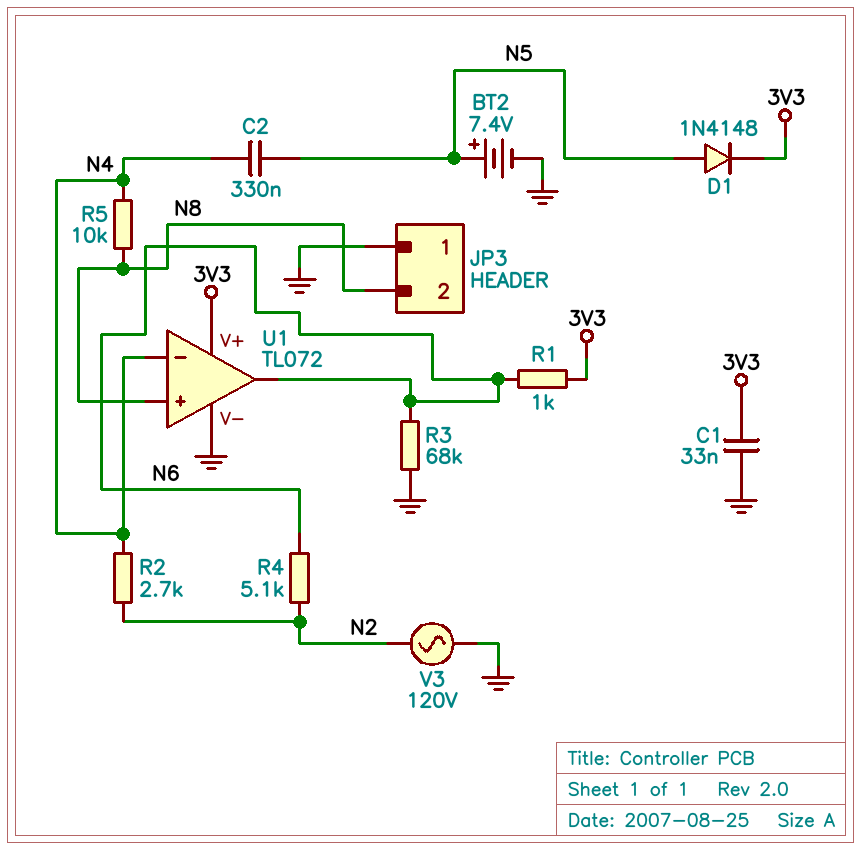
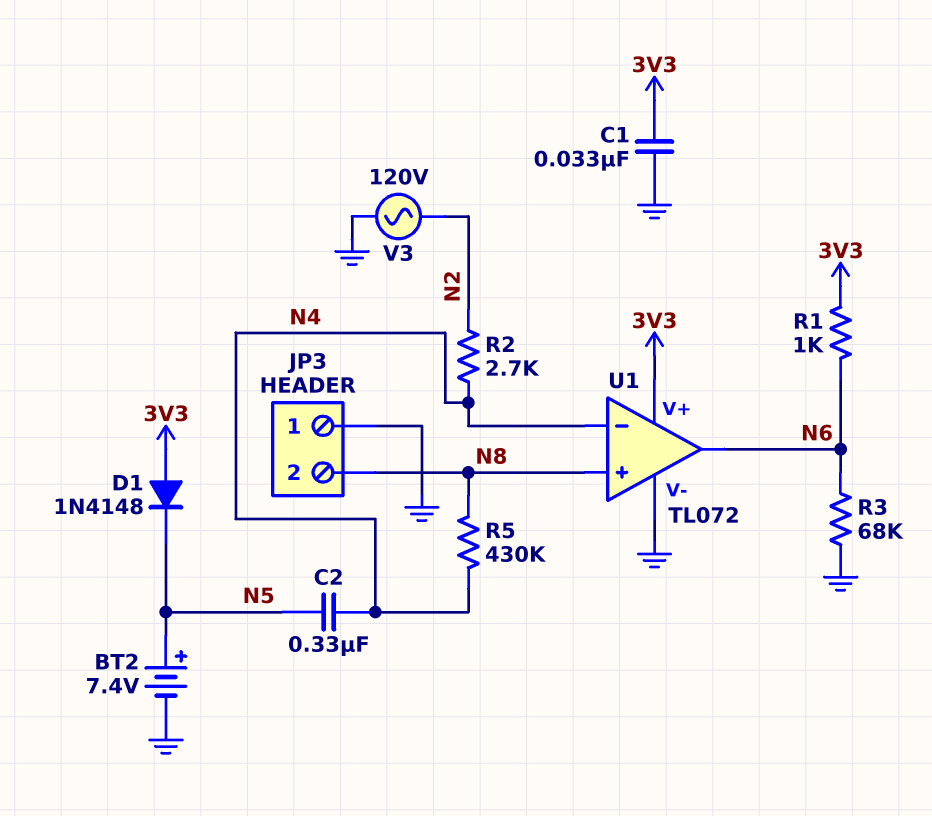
D1: diode 1N4148 (A N5, K 3V3) -> diode 1N4148 (A 3V3, K N5)
R4: 5.1k (N2, N6) -> none
R5: 10k (N4, N8) -> 430k (N4, N8)

